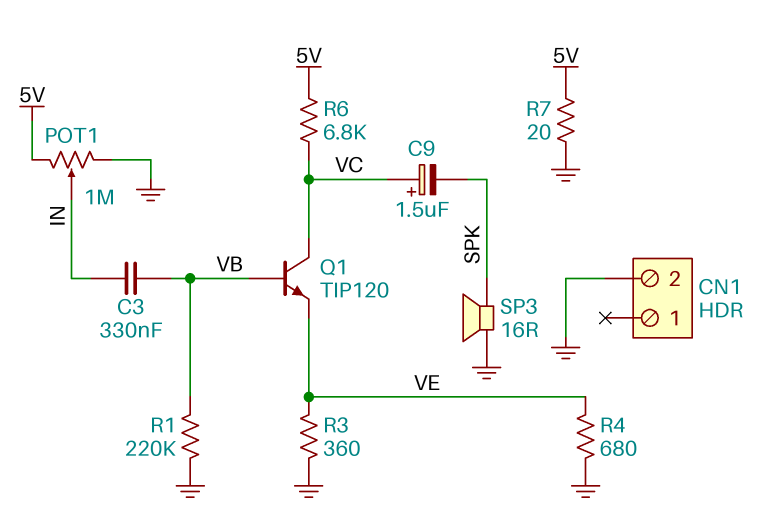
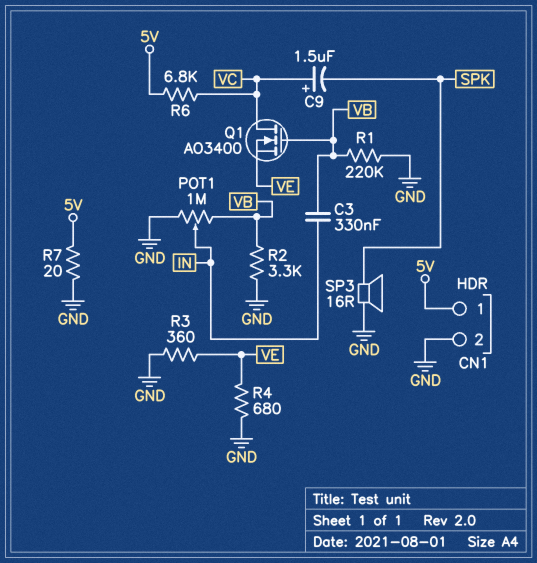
CN1 pin 1: none -> 5V
POT1: 1M (5V, GND, wiper IN) -> 1M (GND, VB, wiper IN)
Q1: NPN TIP120 (B VB, C VC, E VE) -> NMOS AO3400 (G VB, D VC, S VE)
R2: none -> 3.3k (GND, VB)

